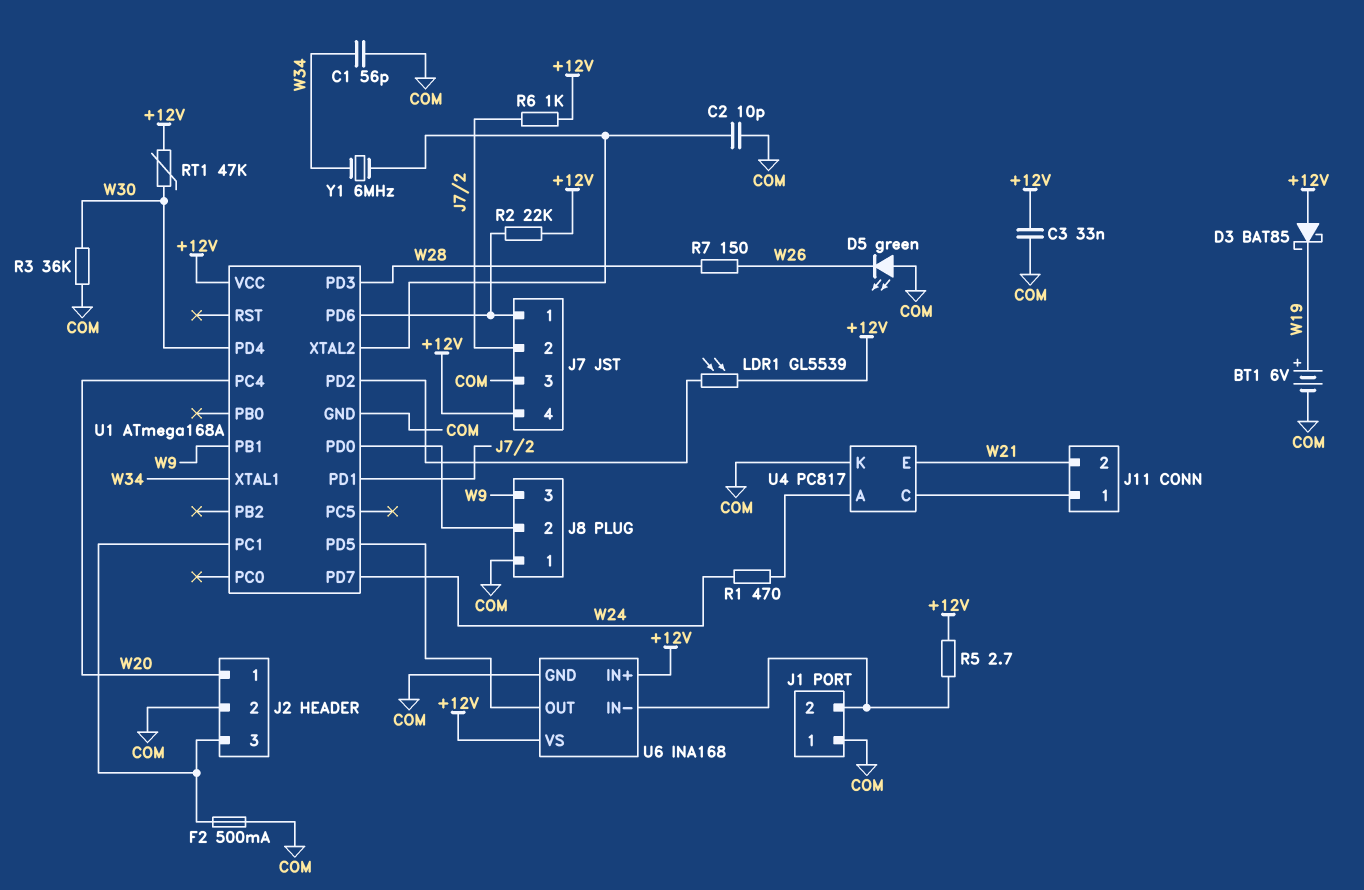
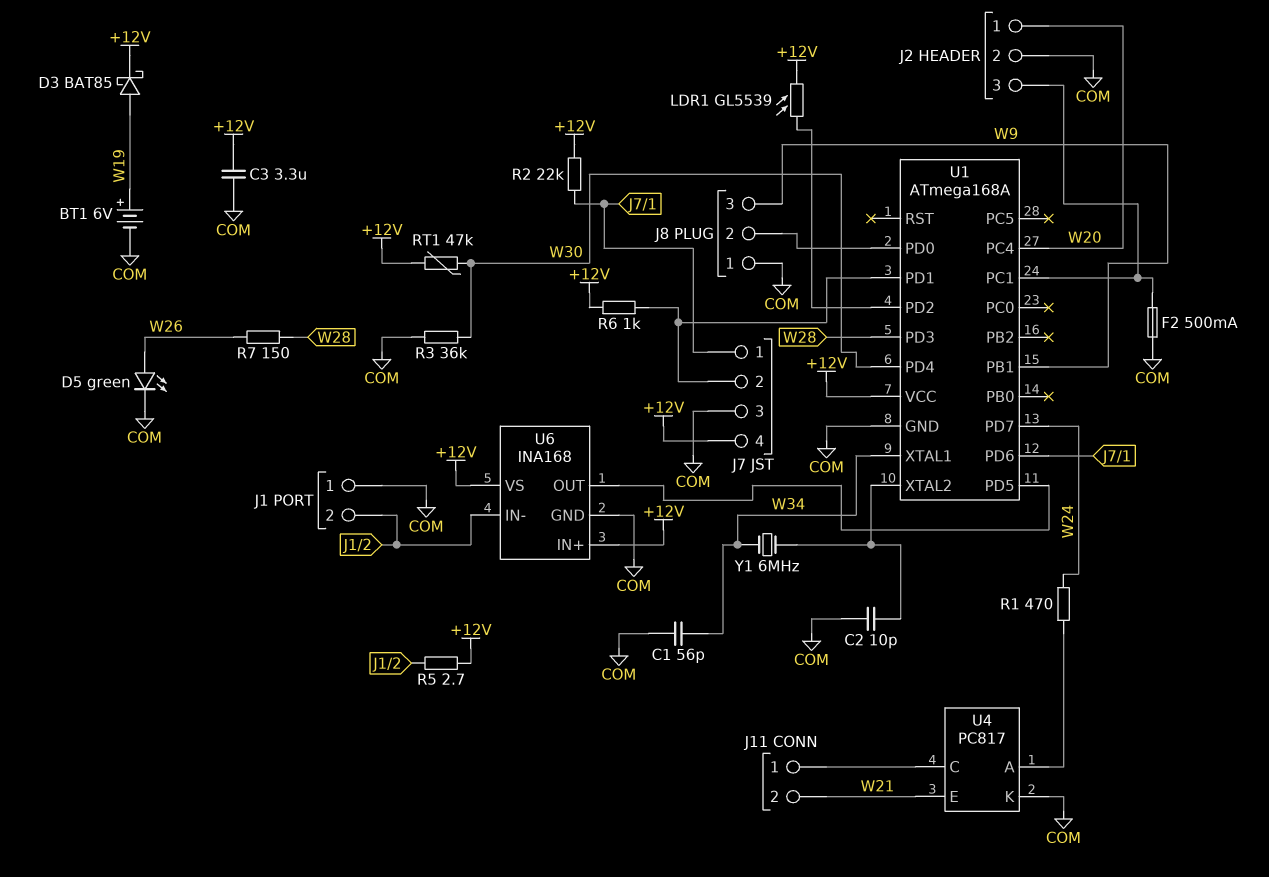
C3: 33nF (+12V, COM) -> 3.3uF (+12V, COM)
D3: schottky BAT85 (A +12V, K W19) -> schottky BAT85 (A W19, K +12V)
D5: LED green (A COM, K W26) -> LED green (A W26, K COM)

